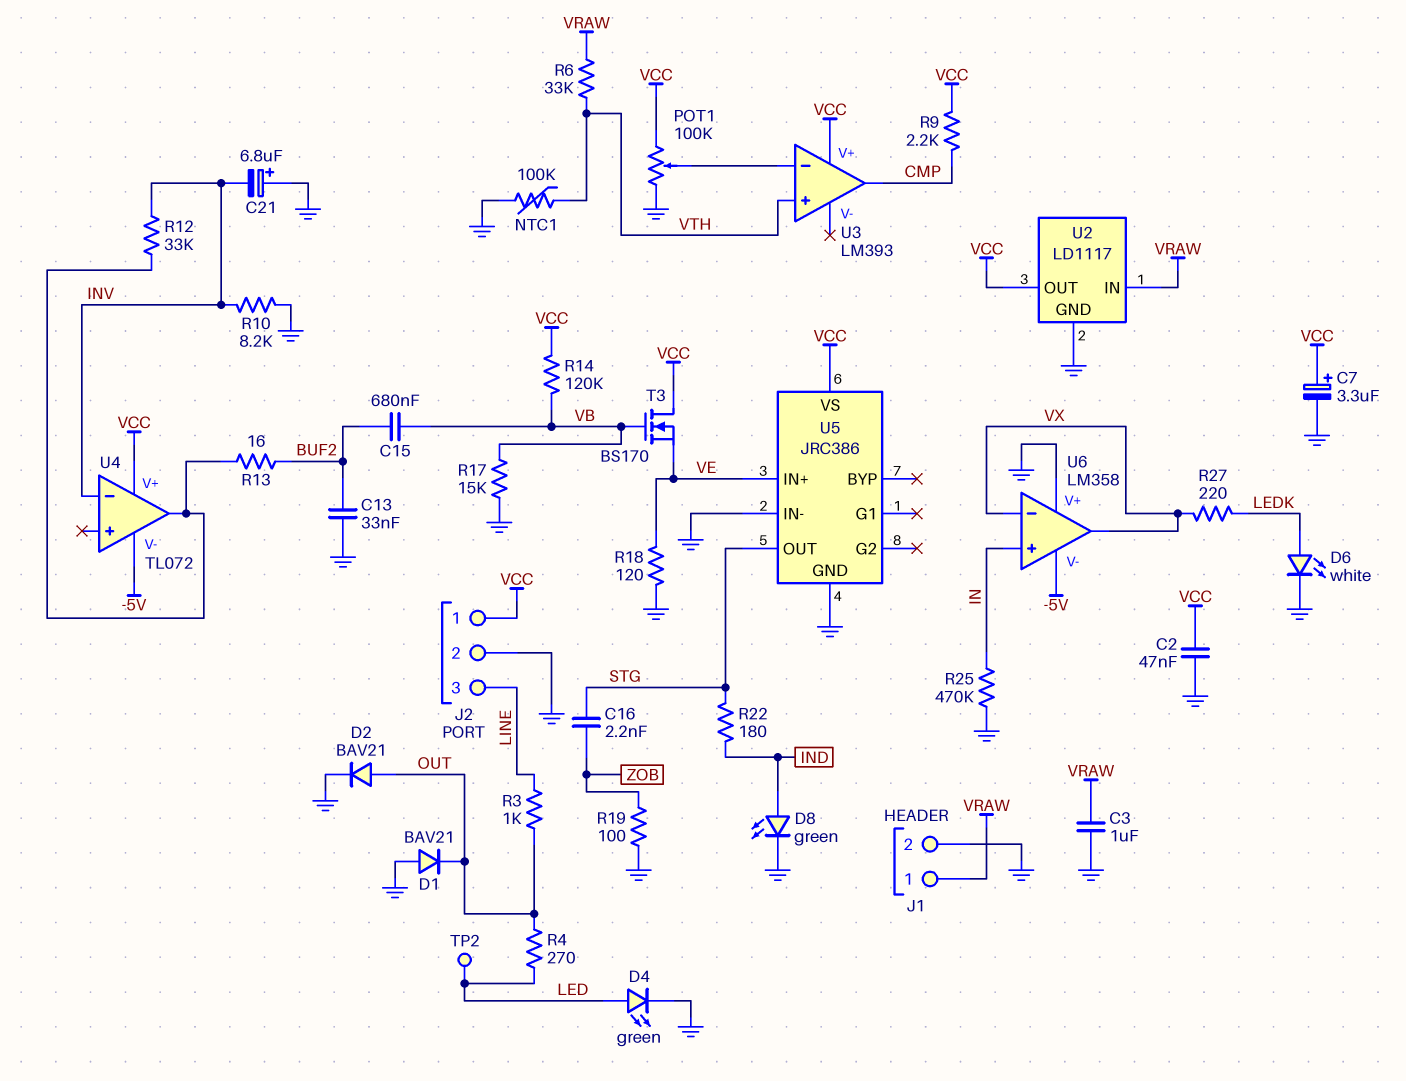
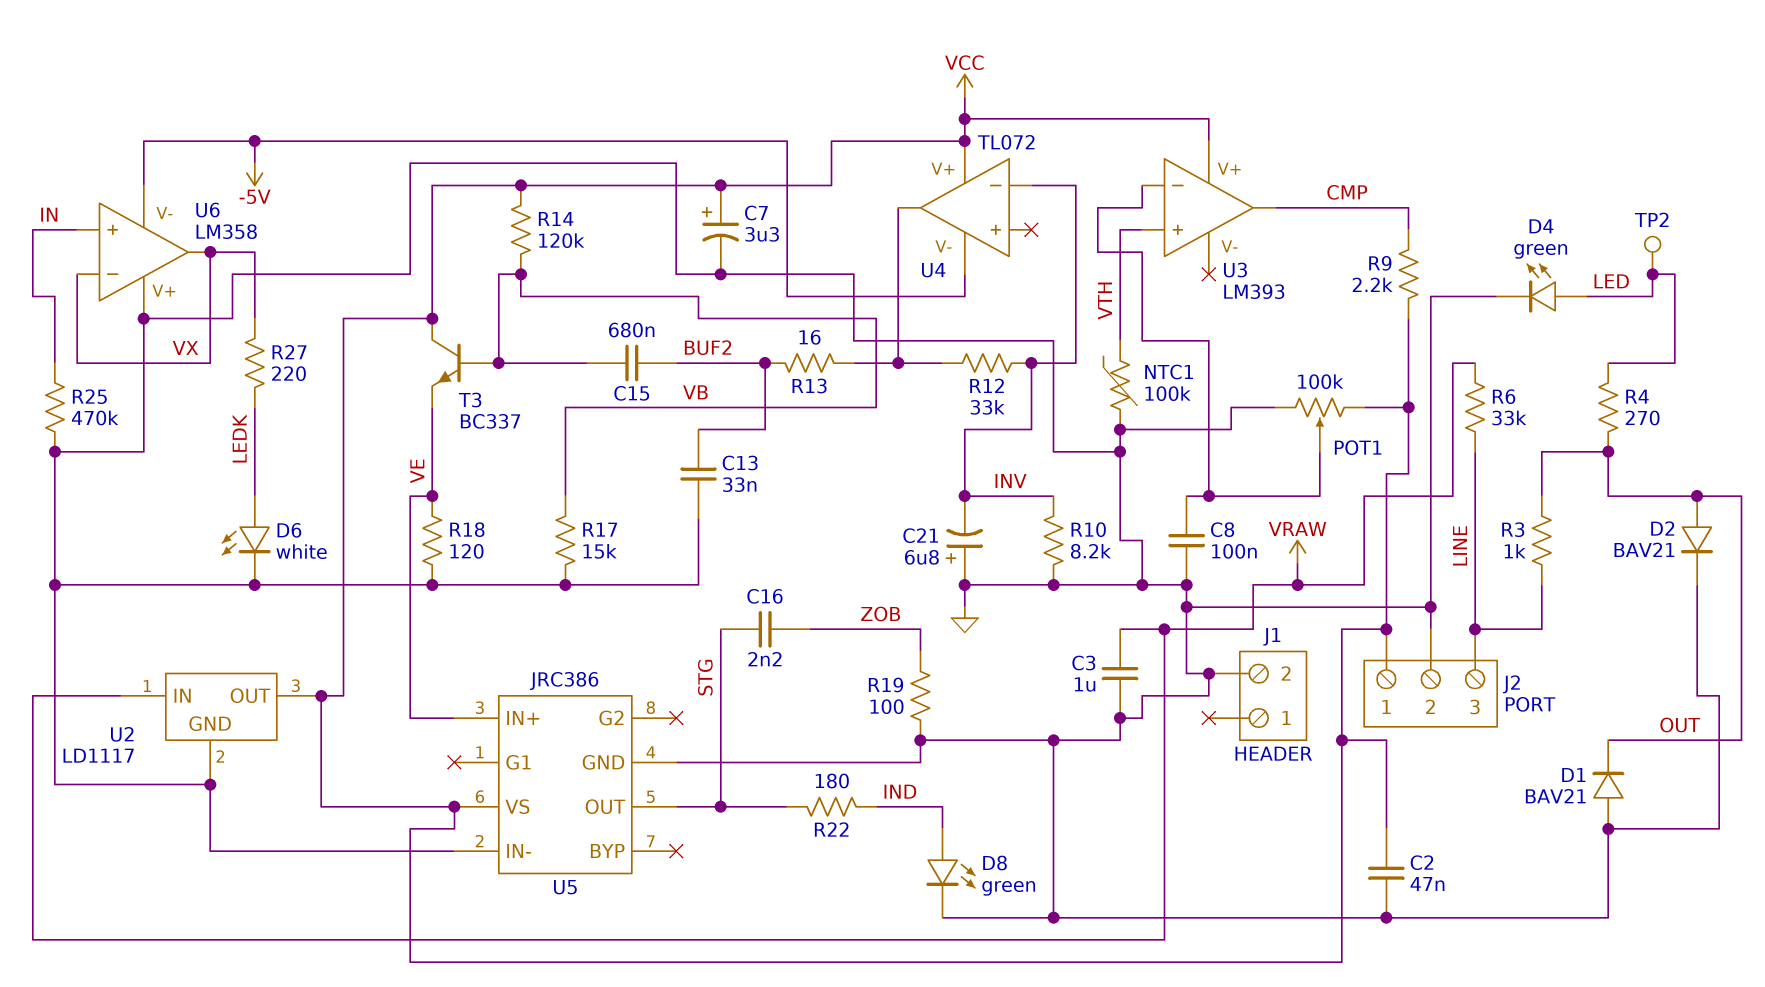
C8: none -> 100nF (GND, U3/in-)
J1 pin 1: VRAW -> none
R6: 33k (VRAW, VTH) -> 33k (LINE, VRAW)
T3: NMOS BS170 (G VB, D VCC, S VE) -> NPN BC337 (B VB, C VCC, E VE)

